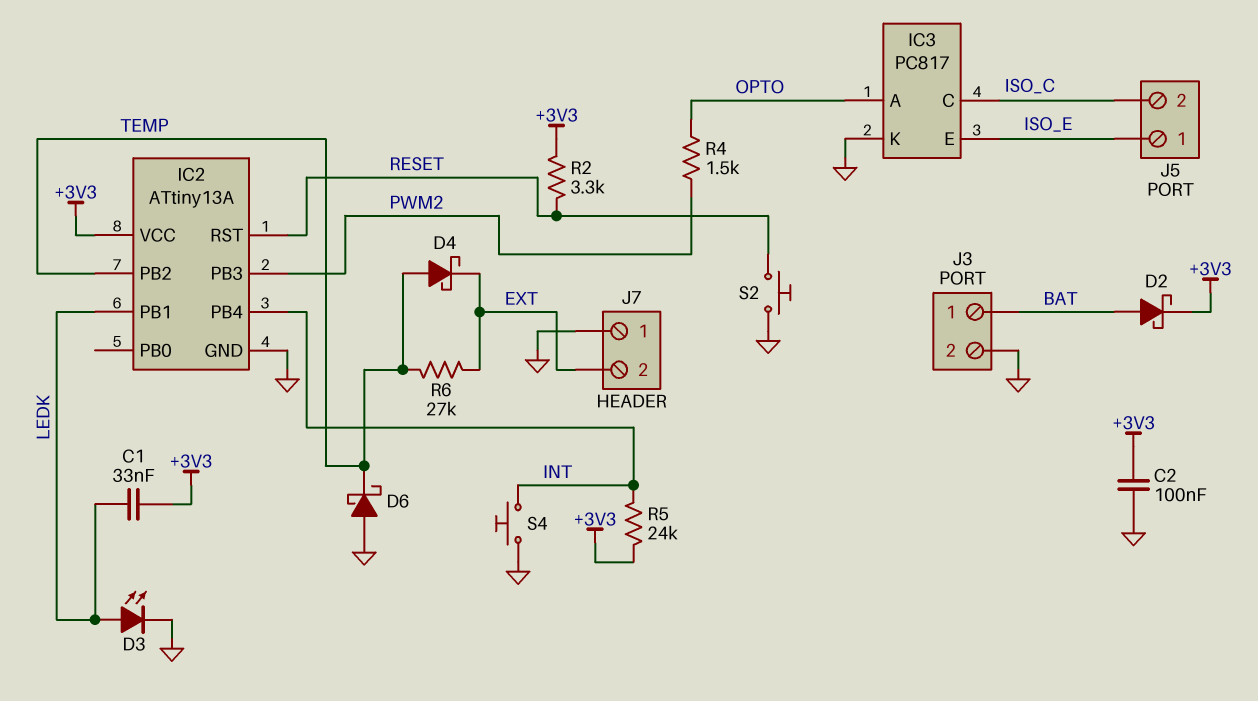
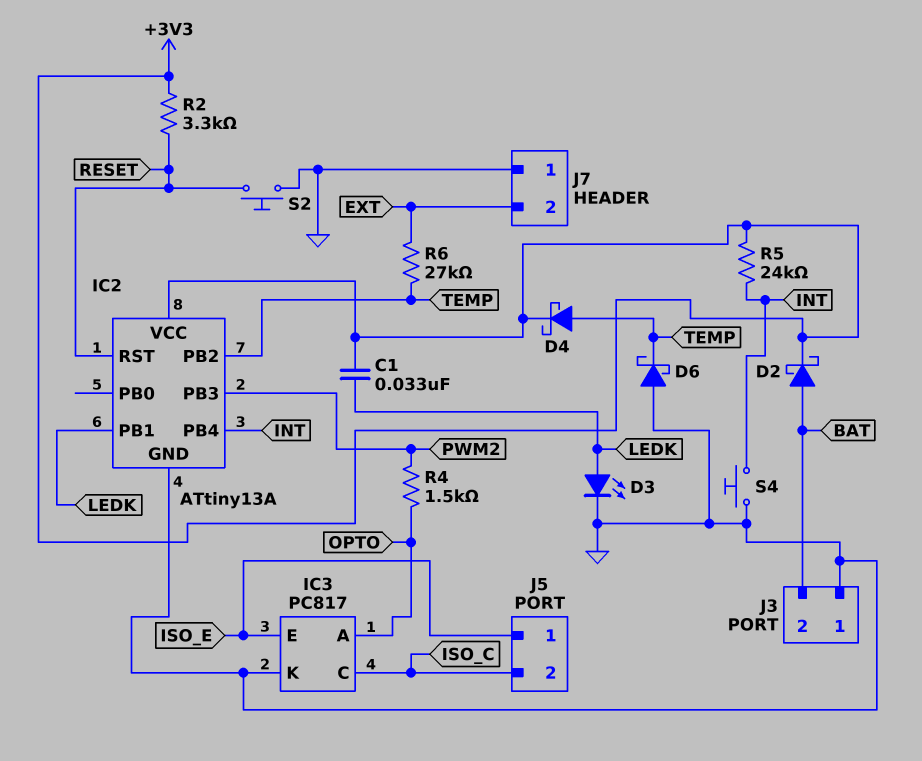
C2: 100nF (+3V3, GND) -> none
D4: schottky (A TEMP, K EXT) -> schottky (A TEMP, K +3V3)
J3 pin 1: BAT -> GND
J3 pin 2: GND -> BAT

